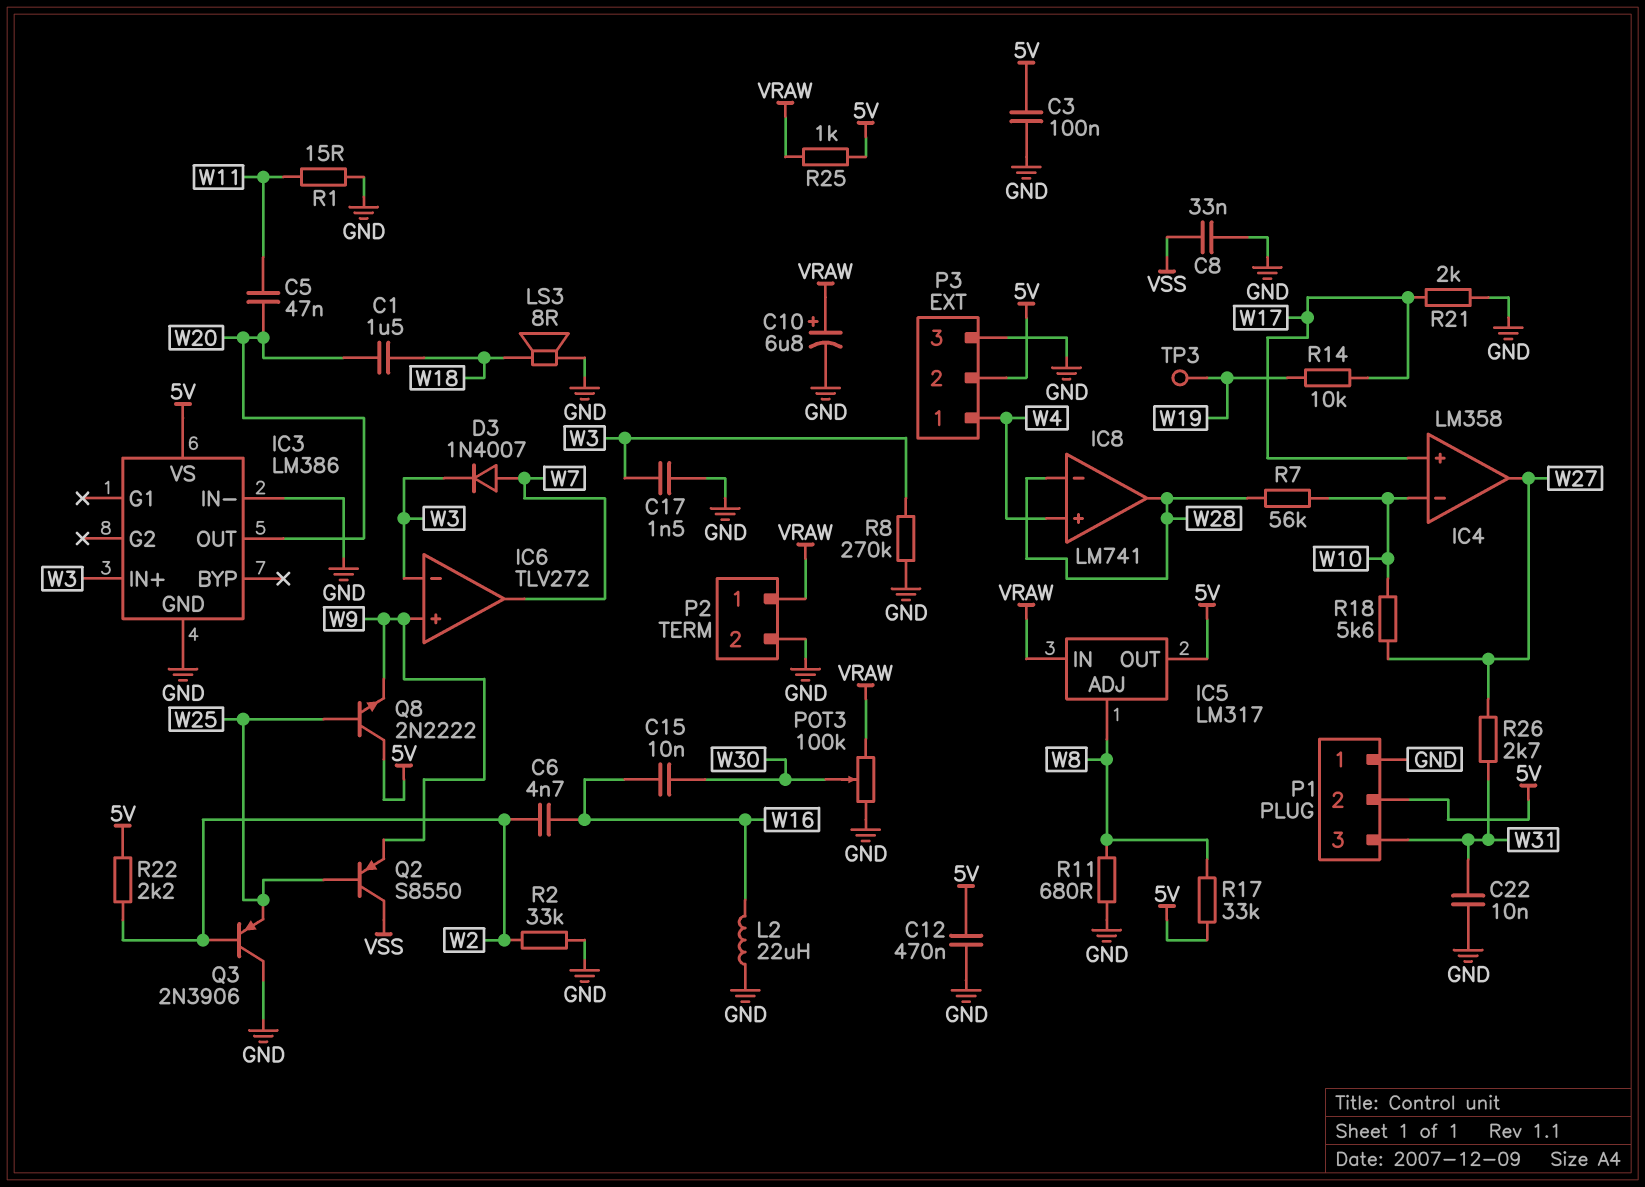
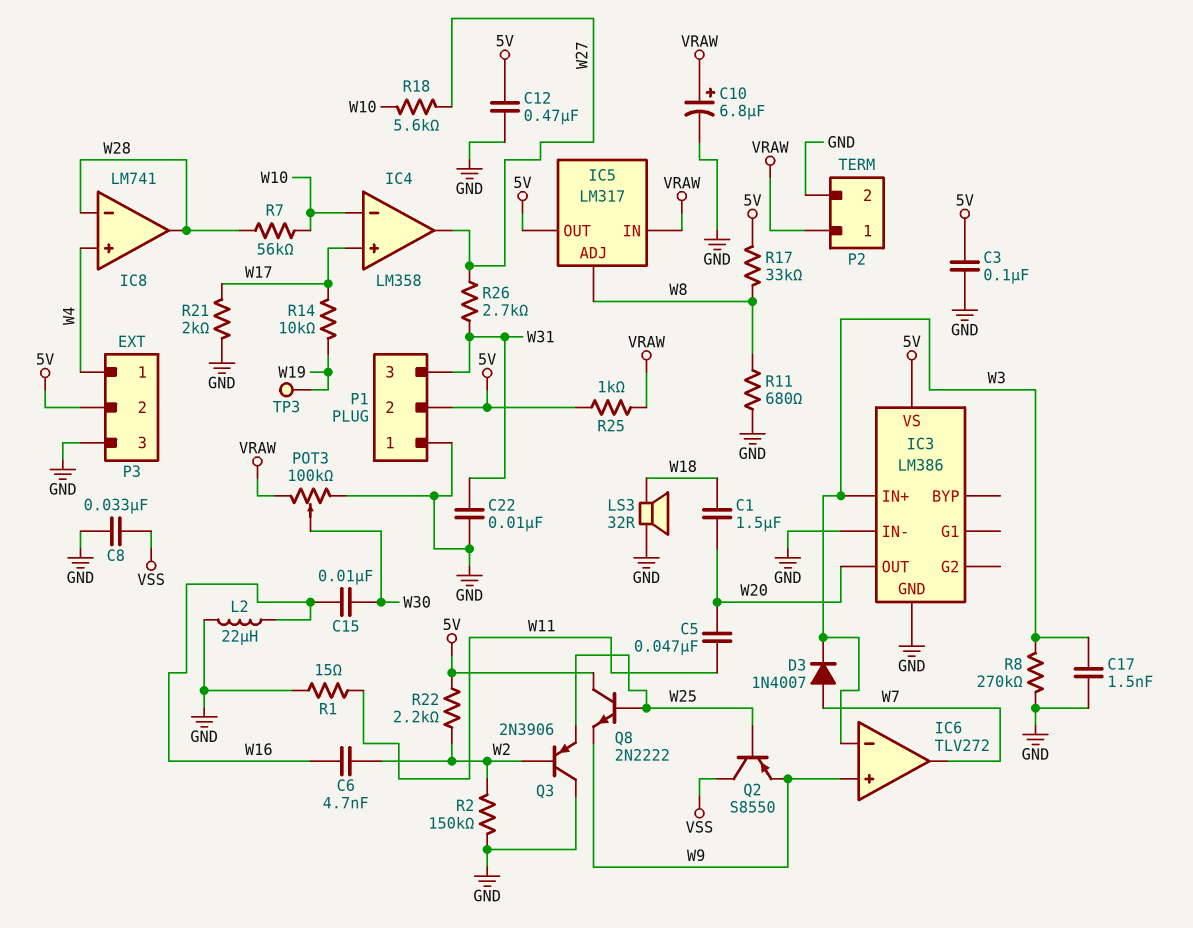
LS3: speaker 8R (GND, W18) -> speaker 32R (GND, W18)
R2: 33k (GND, W2) -> 150k (GND, W2)

